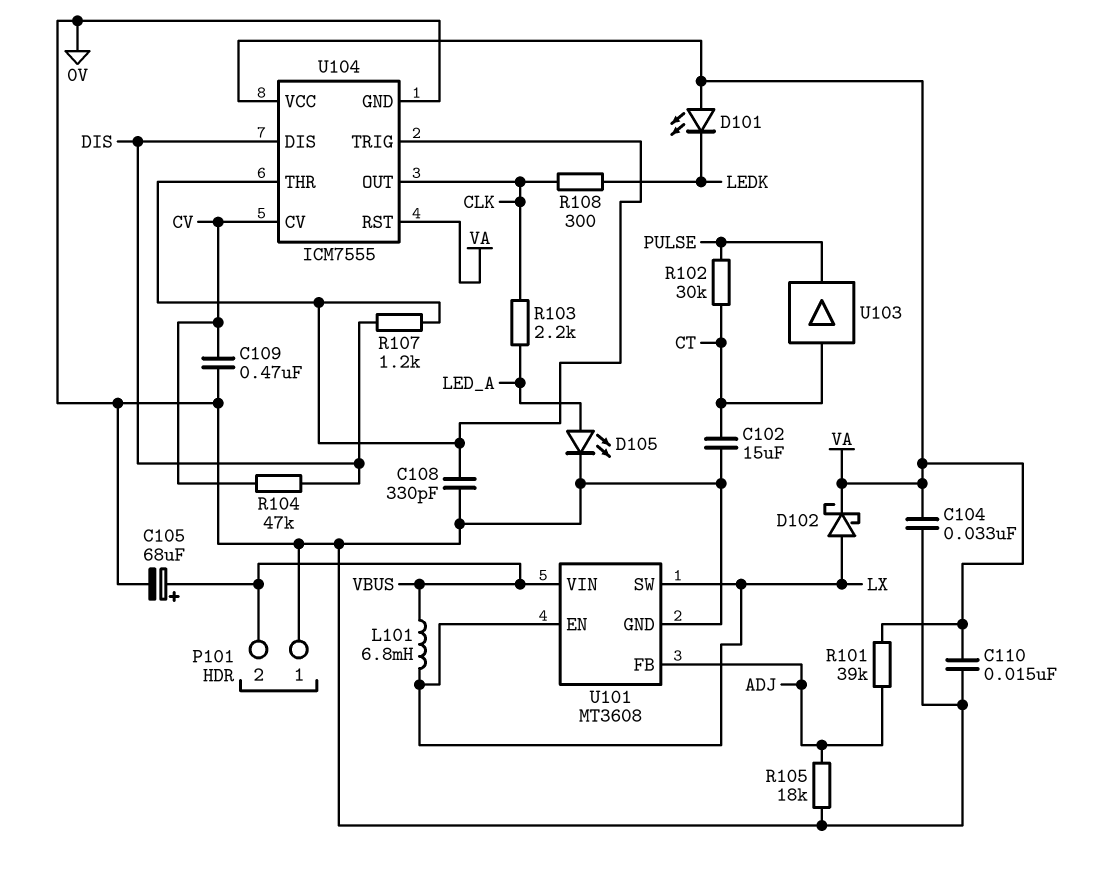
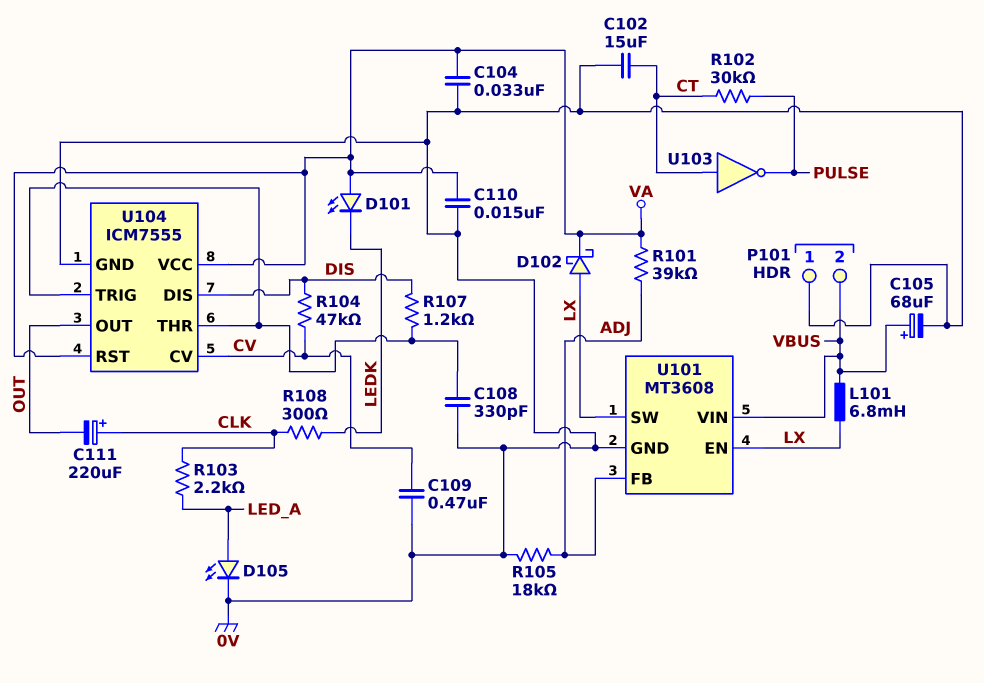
C111: none -> 220uF (plus CLK, minus OUT)
U103: buffer (in CT, out PULSE) -> NOT (in CT, out PULSE)
U104 pin OUT: CLK -> OUT

